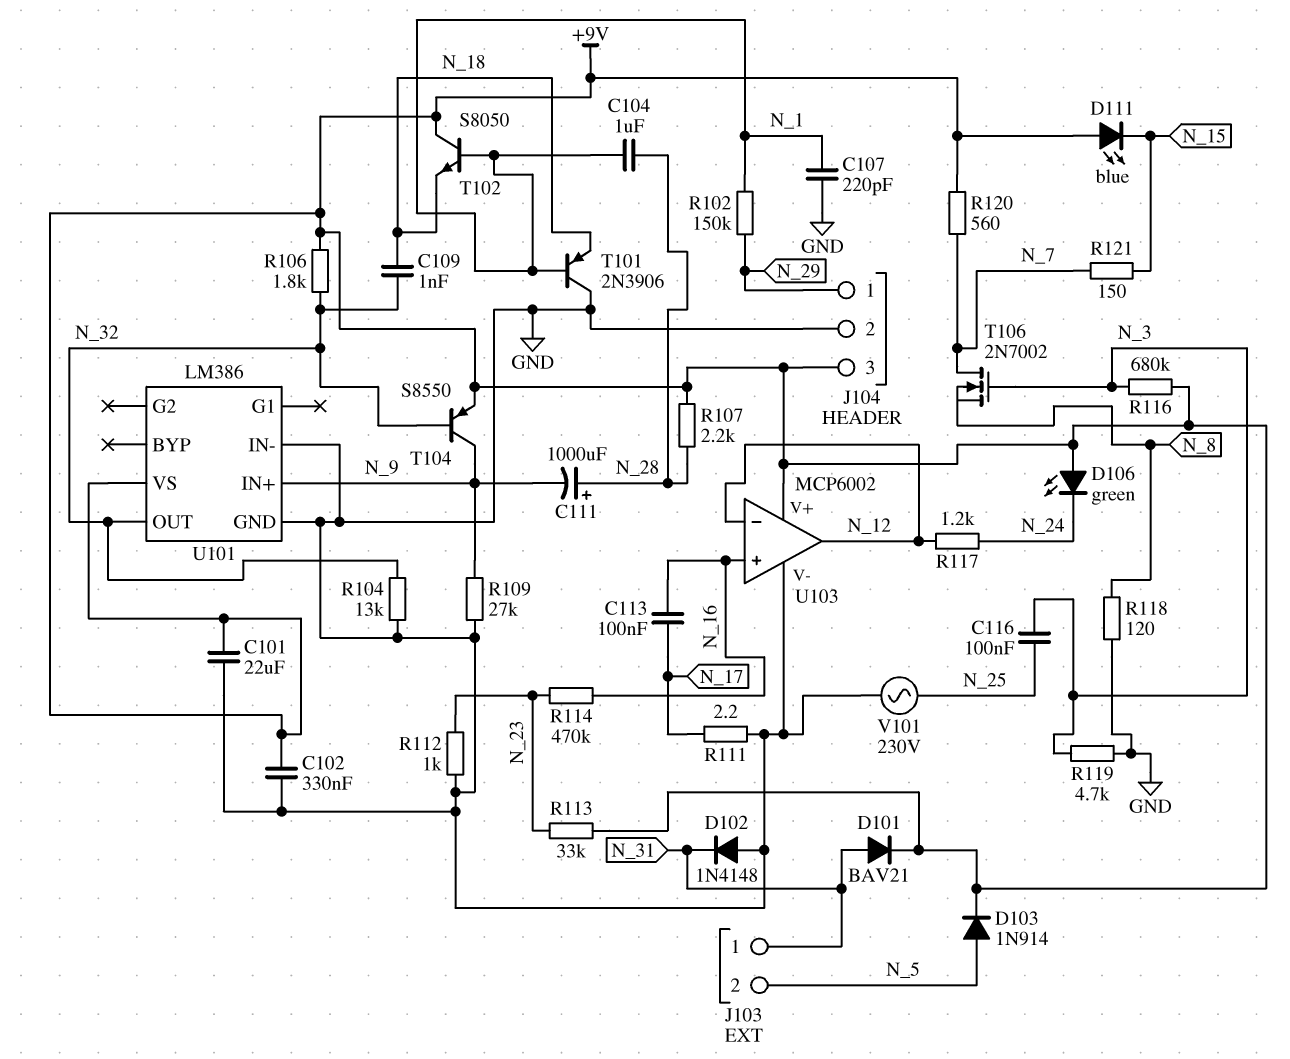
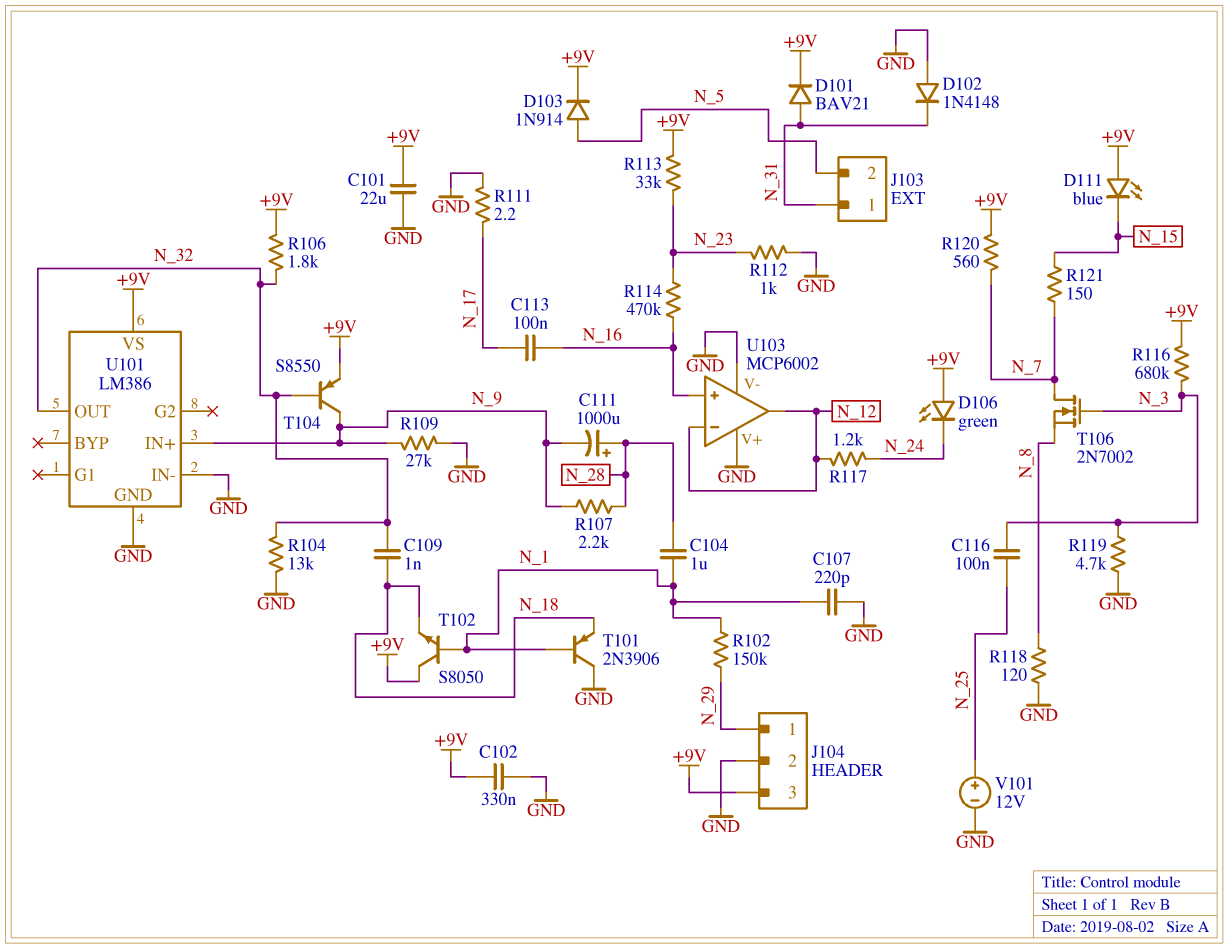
R107: 2.2k (+9V, N_28) -> 2.2k (N_9, N_28)
U103 pin V+: +9V -> GND
V101: AC 230V (GND, N_25) -> 12V (plus N_25, minus GND)

